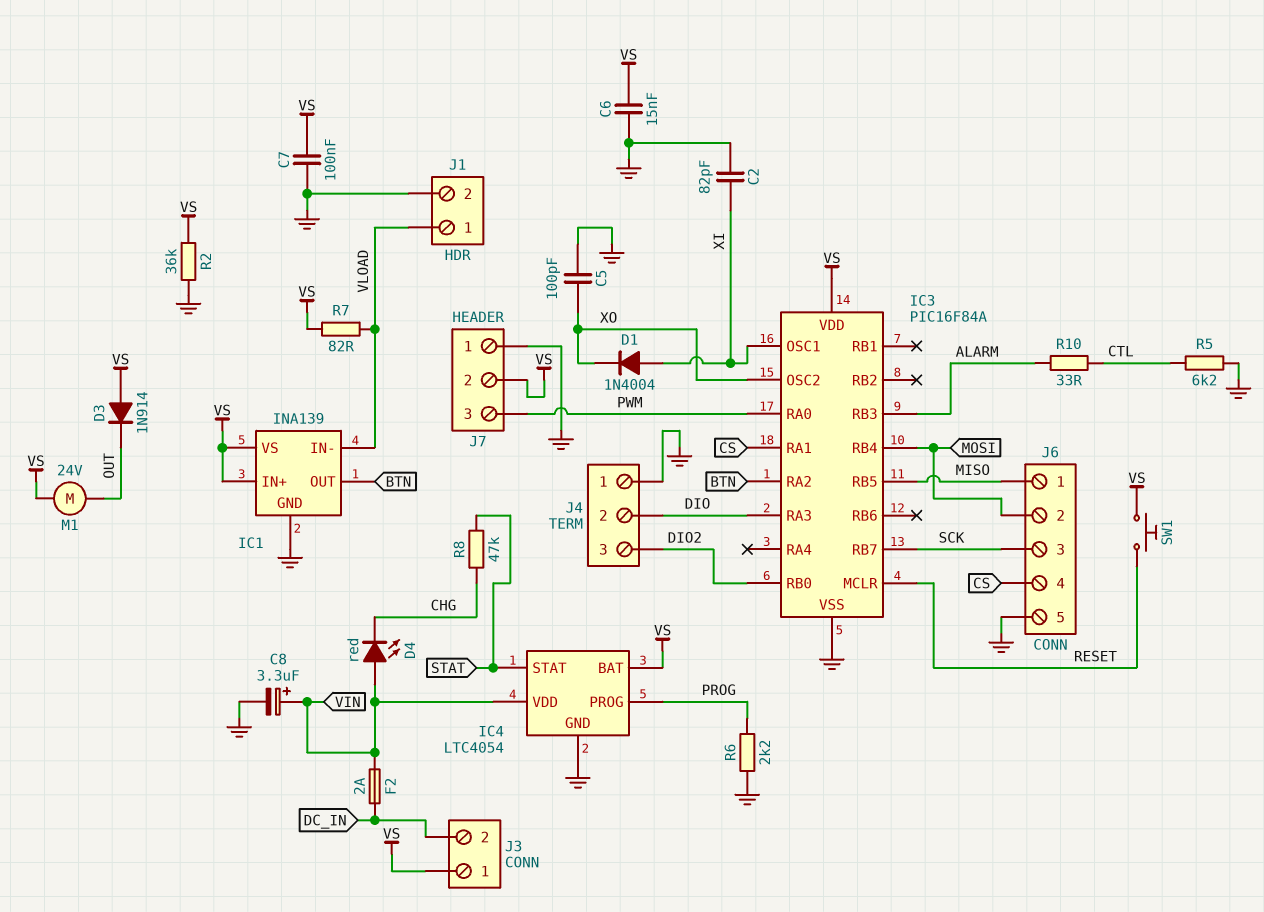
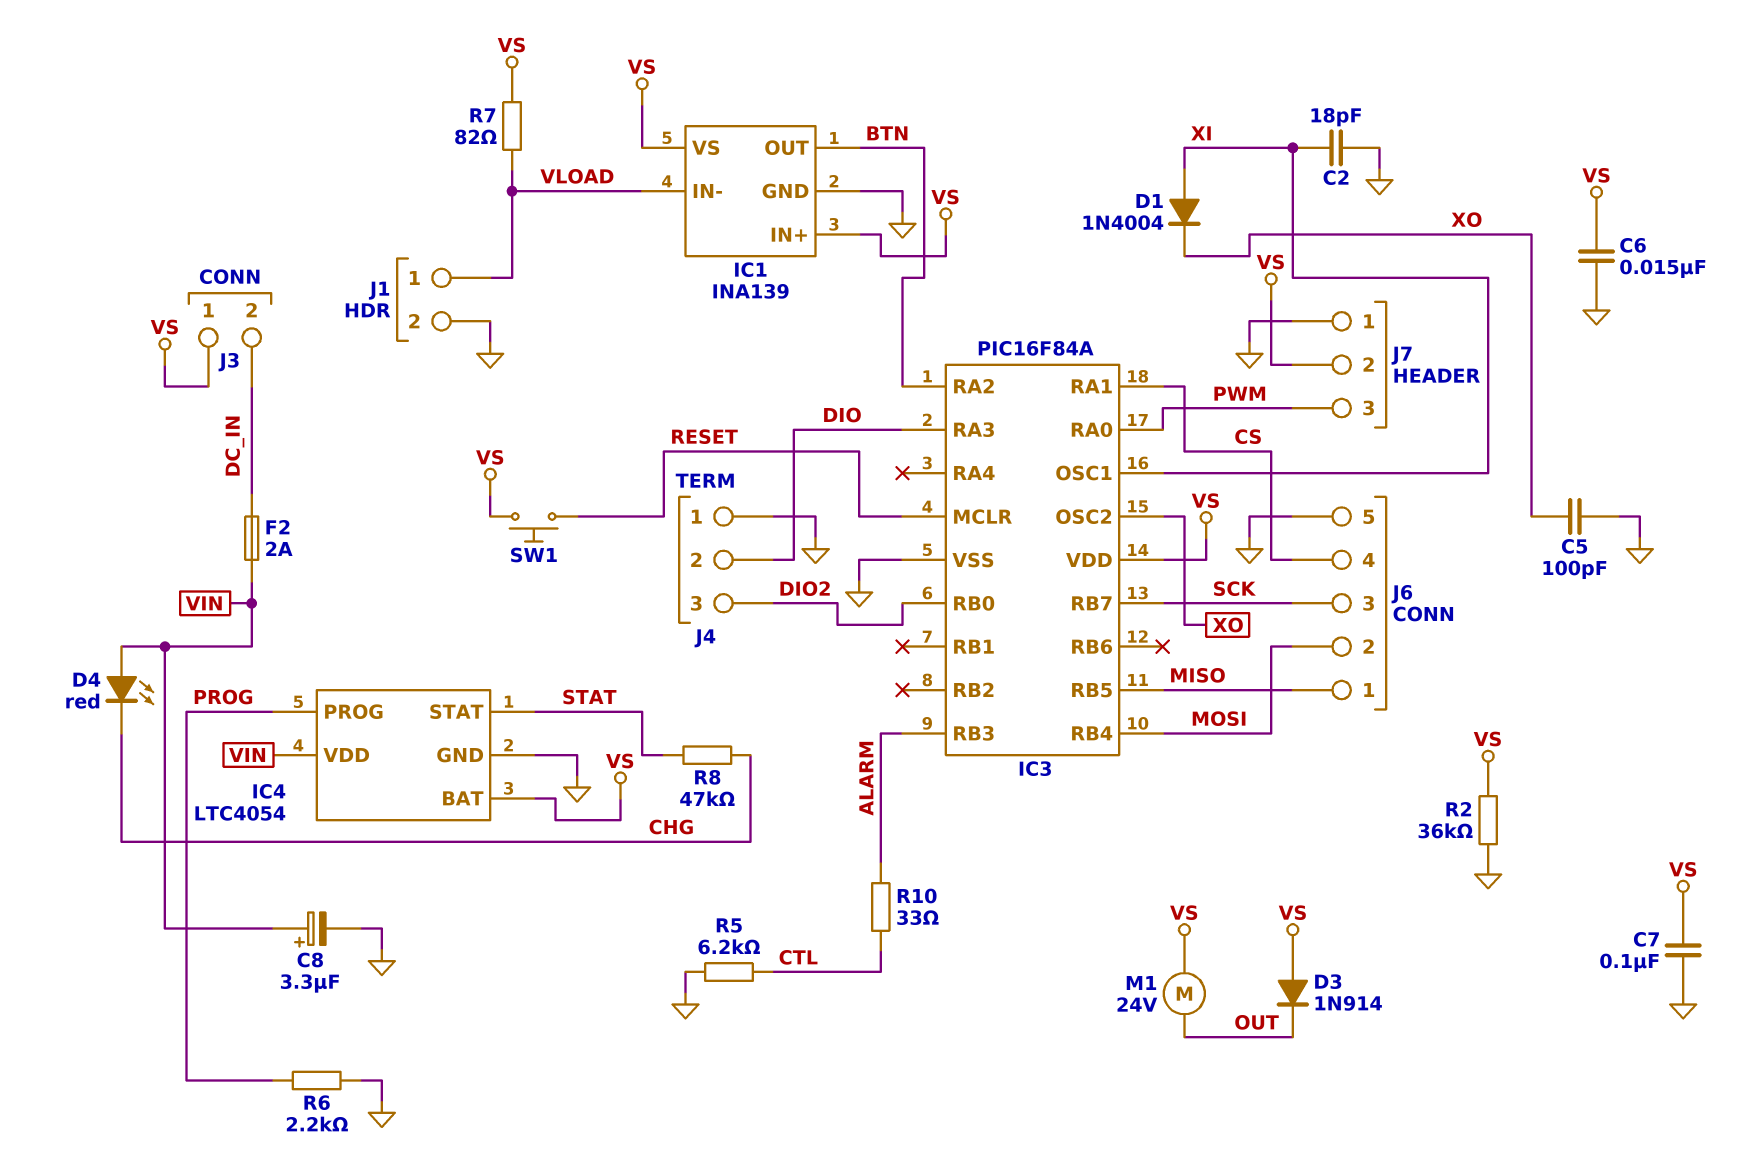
C2: 82pF (GND, XI) -> 18pF (GND, XI)

